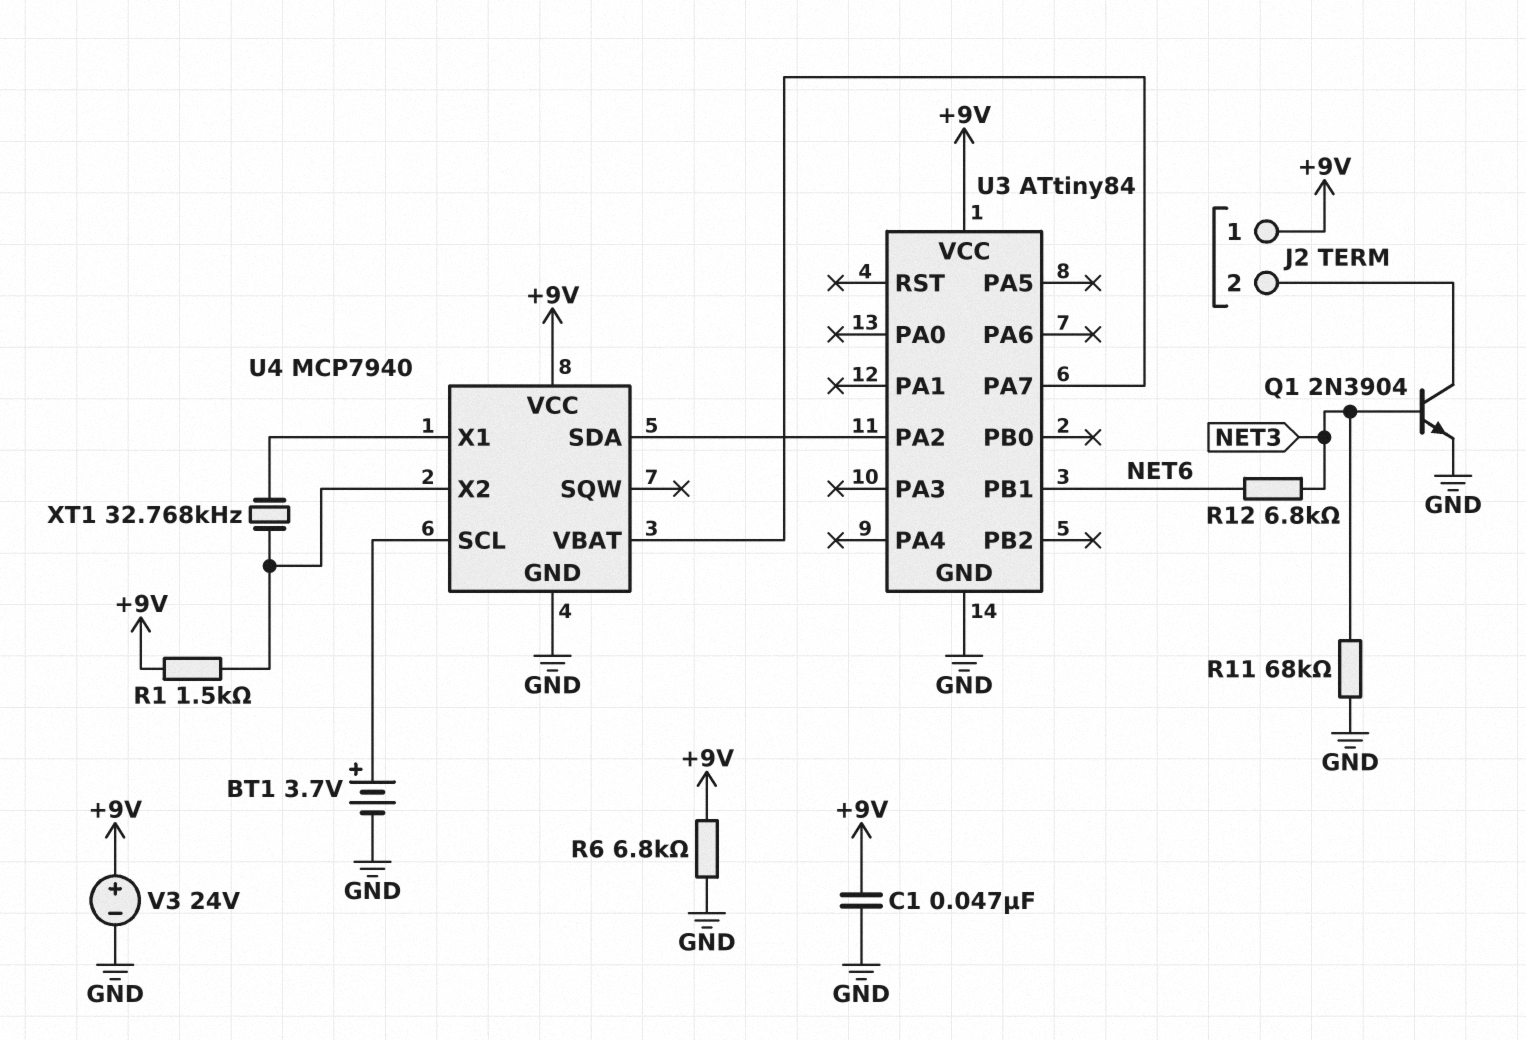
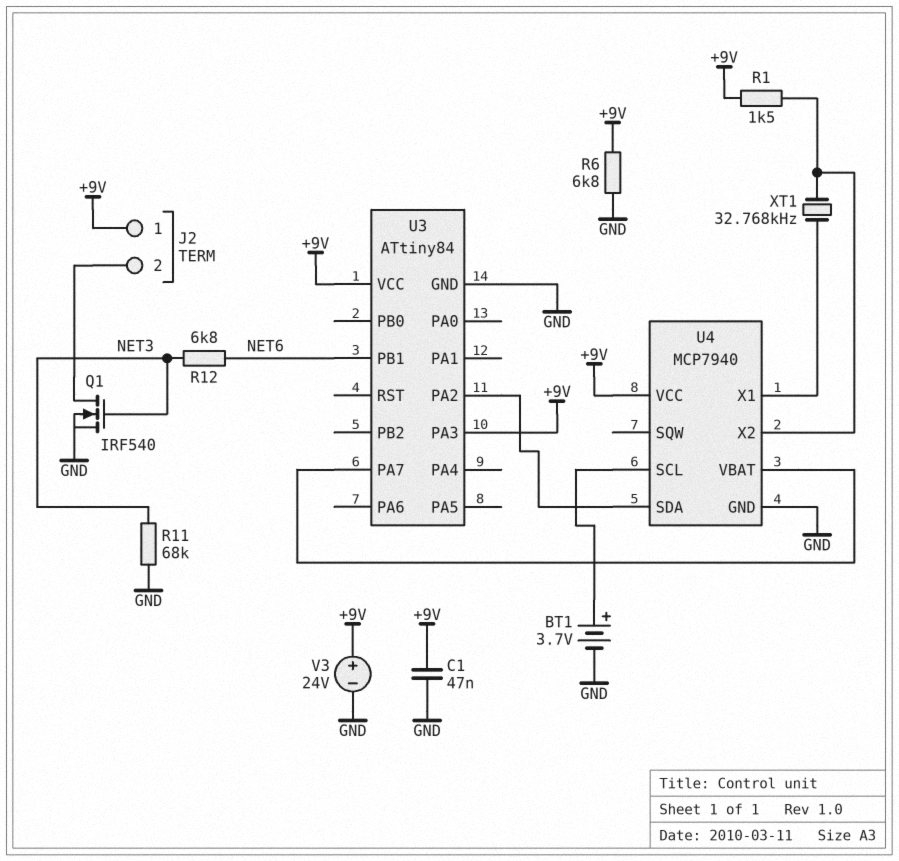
Q1: NPN 2N3904 (B NET3, C J2/2, E GND) -> NMOS IRF540 (G NET3, D J2/2, S GND)
U3 pin PA3: none -> +9V

